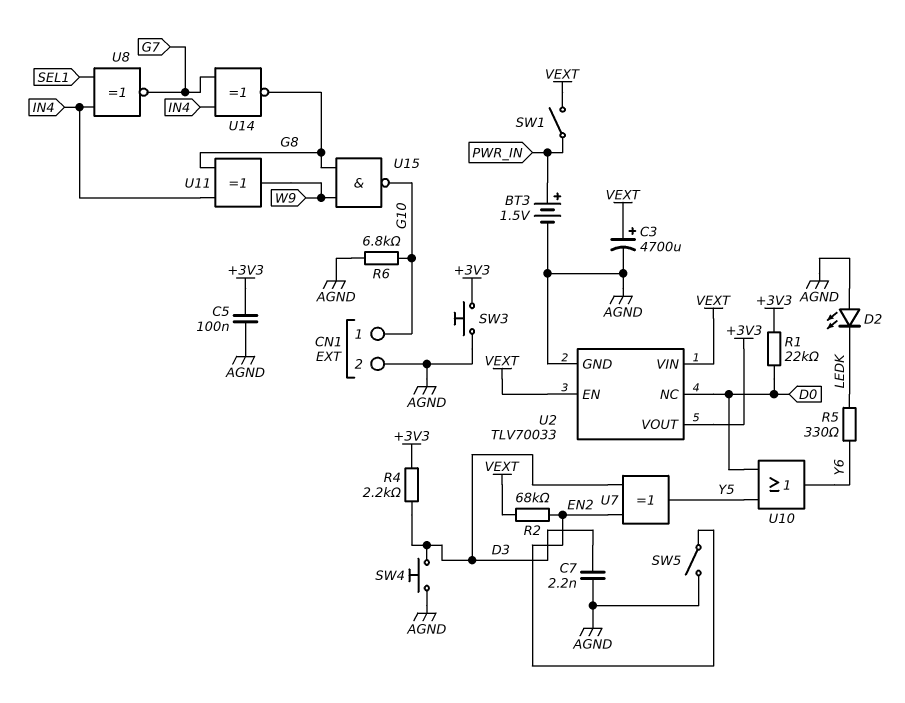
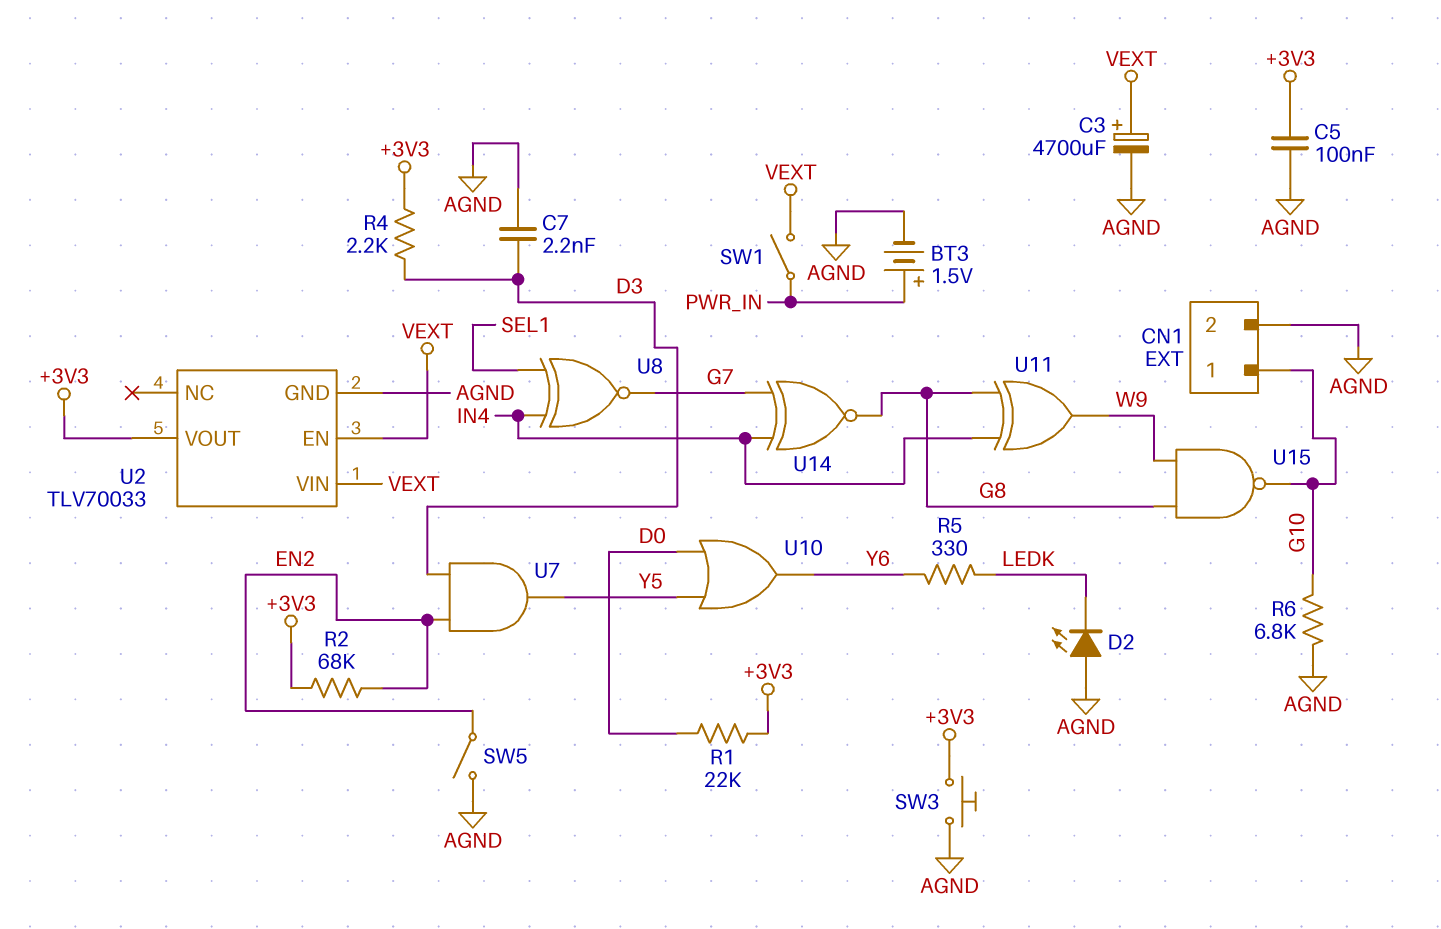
R2: 68k (EN2, VEXT) -> 68k (+3V3, EN2)
SW4: button (AGND, D3) -> none
U2 pin NC: D0 -> none
U7: XOR (in D3, in EN2, out Y5) -> AND (in D3, in EN2, out Y5)

